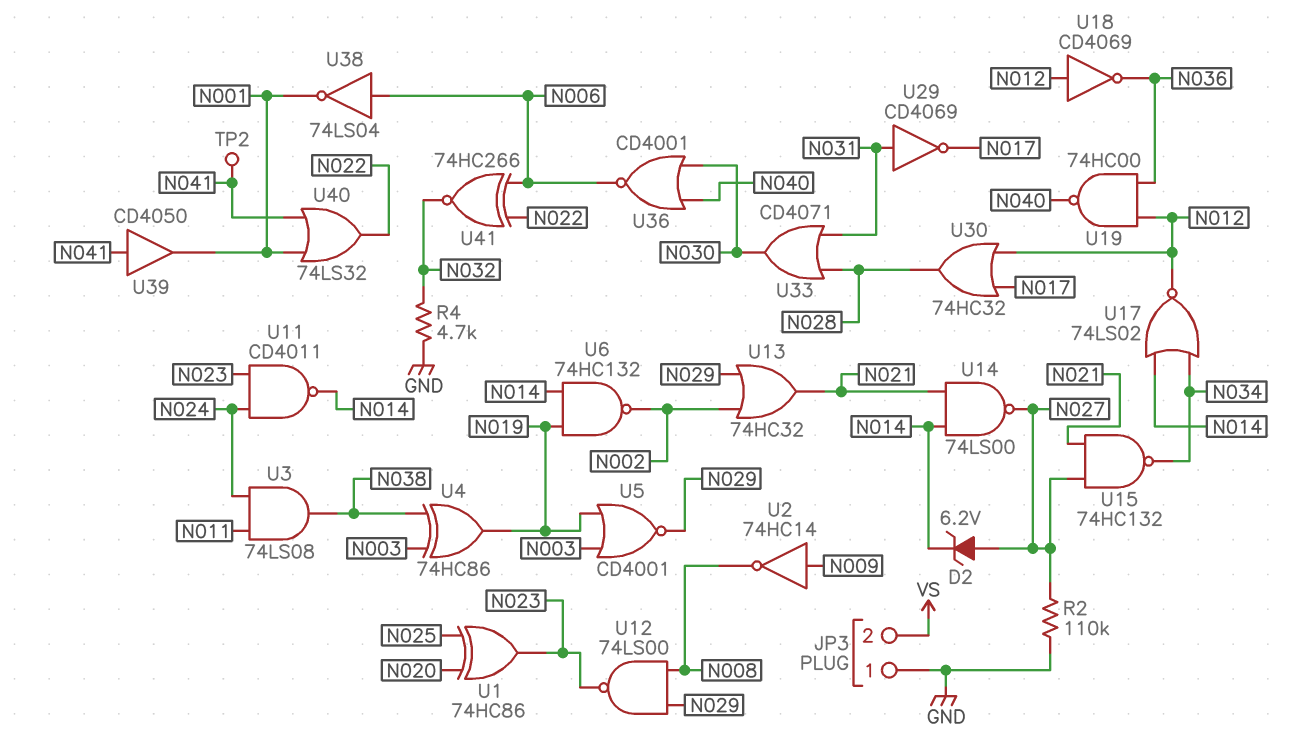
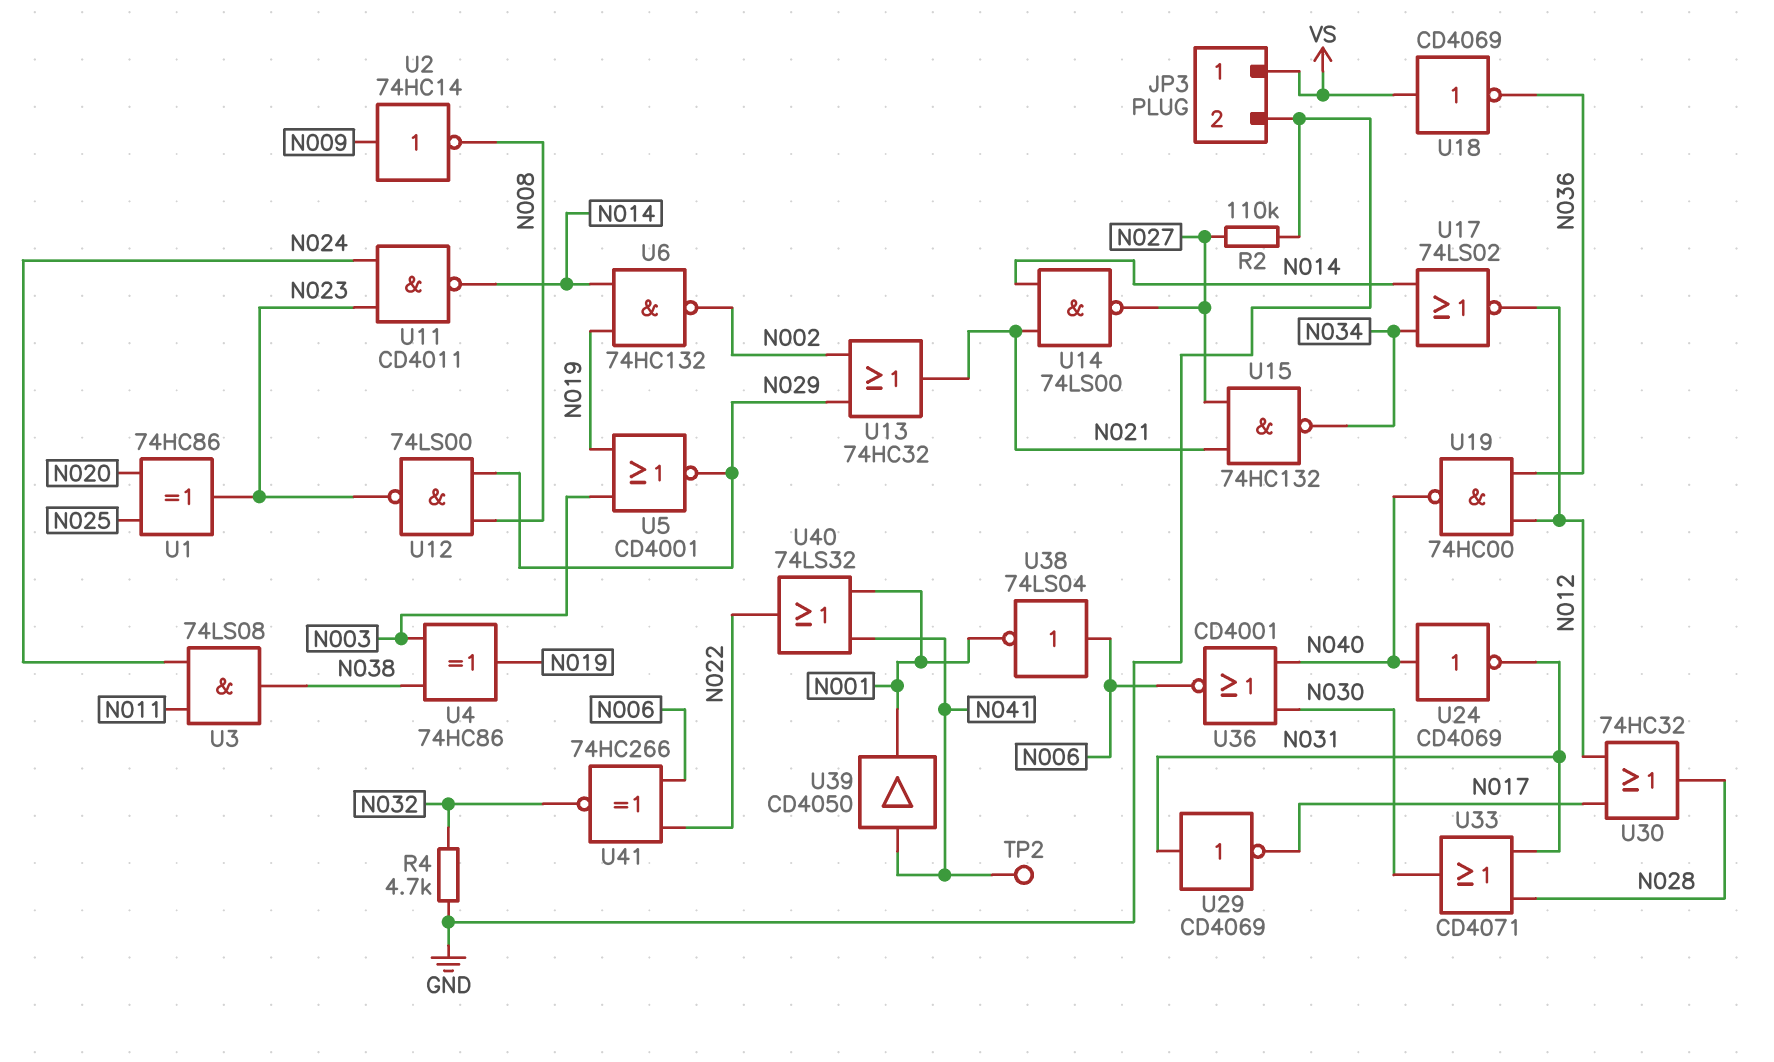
D2: zener 6.2V (A N027, K N014) -> none
JP3 pin 1: GND -> VS
JP3 pin 2: VS -> GND
U18: NOT CD4069 (in N012, out N036) -> NOT CD4069 (in VS, out N036)
U24: none -> NOT CD4069 (in N040, out N031)

